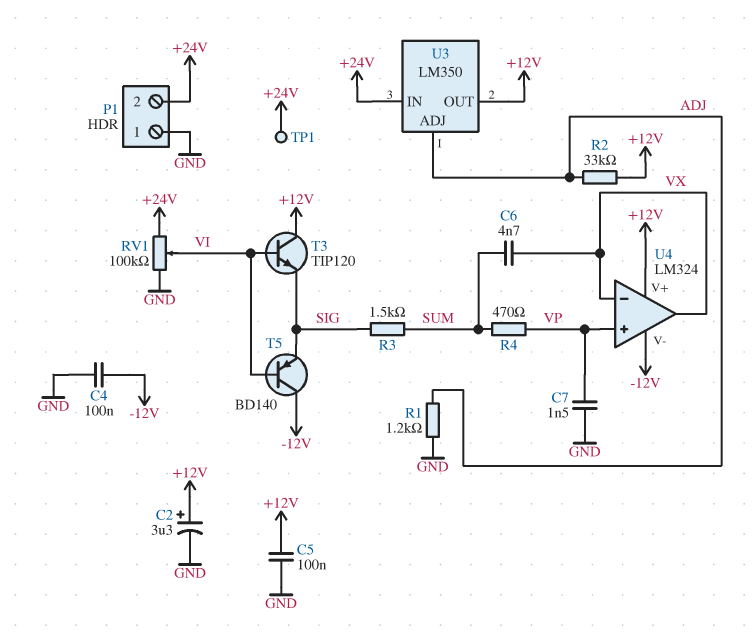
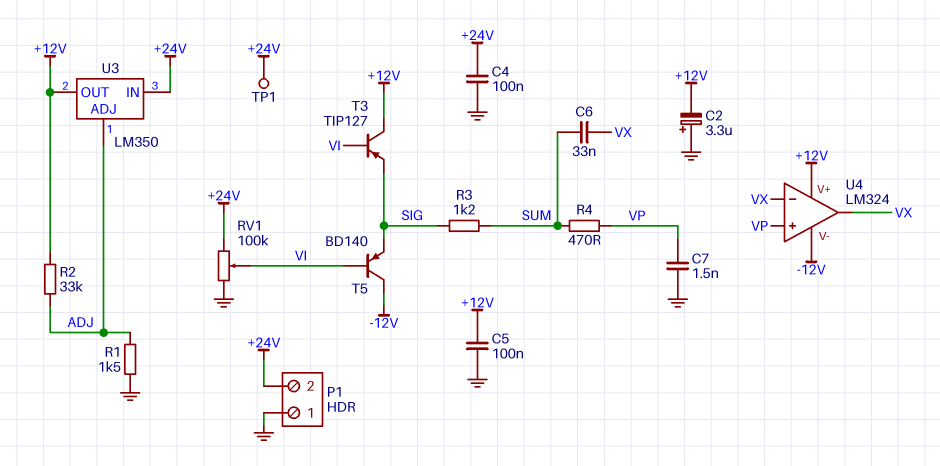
C2: 3.3uF (plus +12V, minus GND) -> 3.3uF (plus GND, minus +12V)
C4: 100nF (-12V, GND) -> 100nF (+24V, GND)
C6: 4.7nF (SUM, VX) -> 33nF (SUM, VX)
R1: 1.2k (ADJ, GND) -> 1.5k (ADJ, GND)
R3: 1.5k (SIG, SUM) -> 1.2k (SIG, SUM)
T3: NPN TIP120 (B VI, C +12V, E SIG) -> PNP TIP127 (B VI, C +12V, E SIG)

